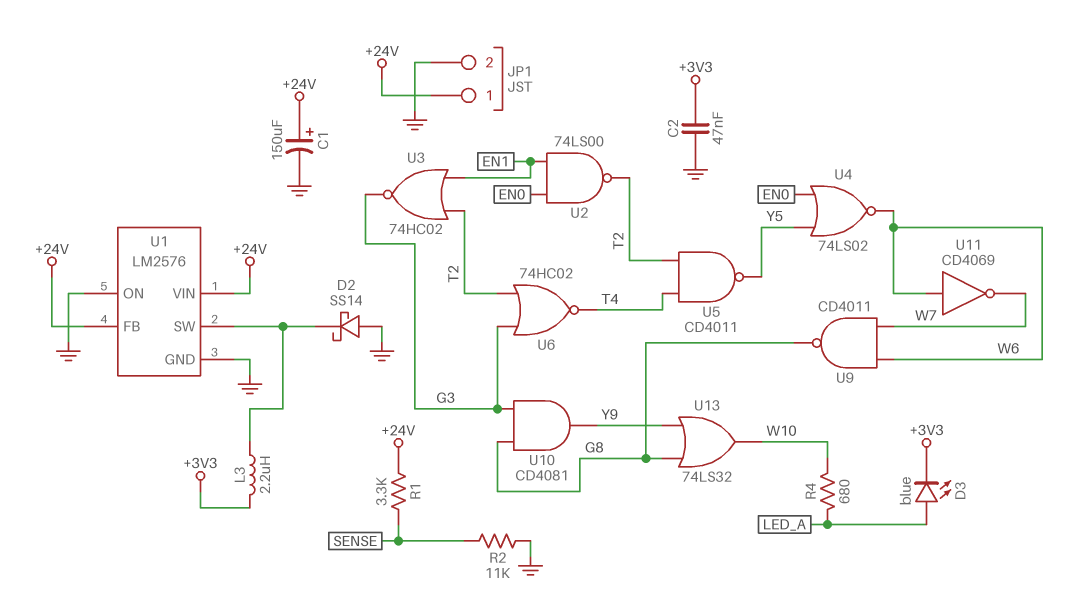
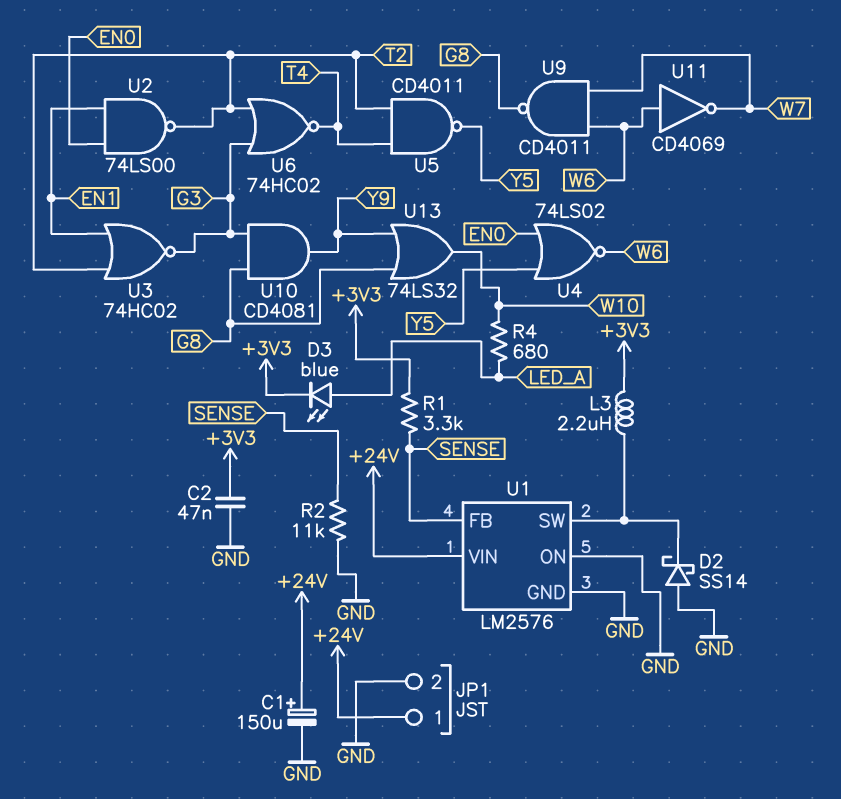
R1: 3.3k (+24V, SENSE) -> 3.3k (+3V3, SENSE)
U1 pin FB: +24V -> SENSE

